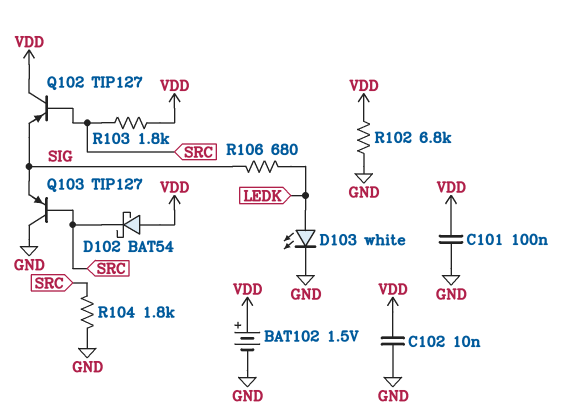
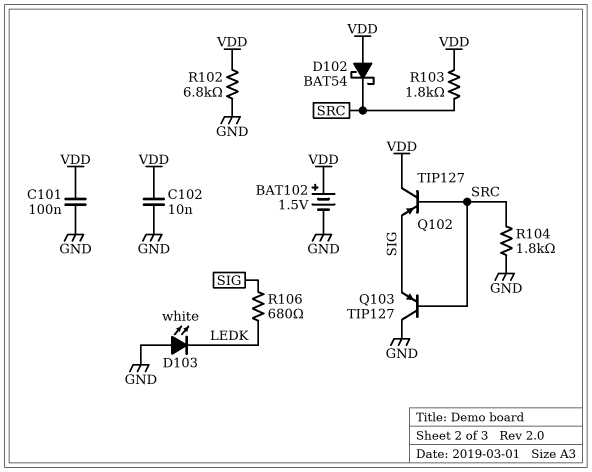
D103: LED white (A LEDK, K GND) -> LED white (A GND, K LEDK)

